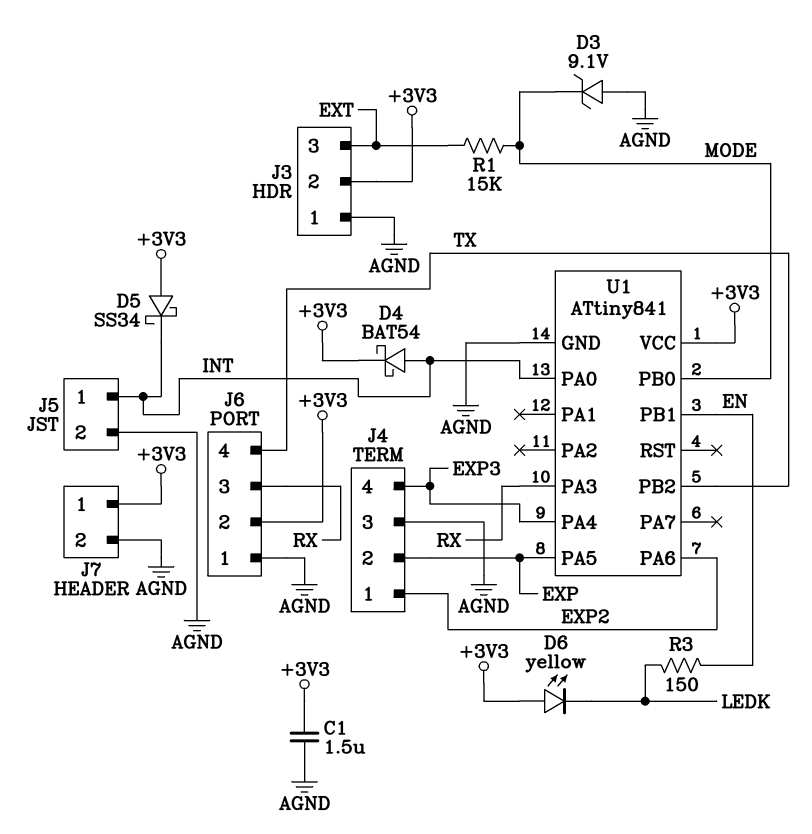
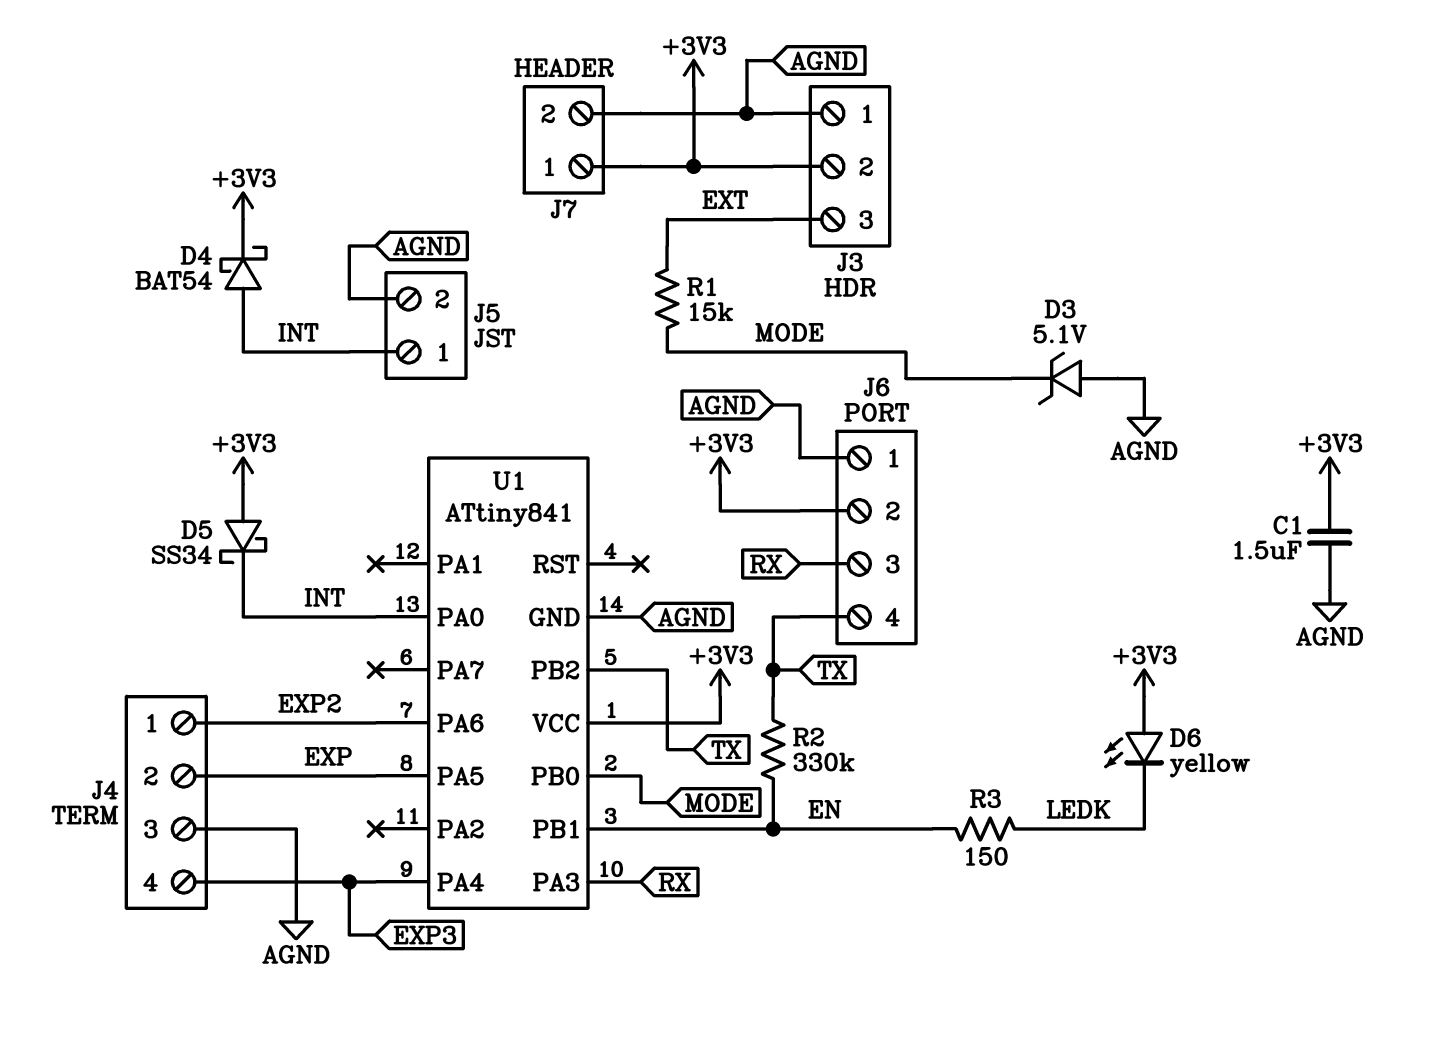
D3: zener 9.1V (A AGND, K MODE) -> zener 5.1V (A AGND, K MODE)
R2: none -> 330k (EN, TX)

